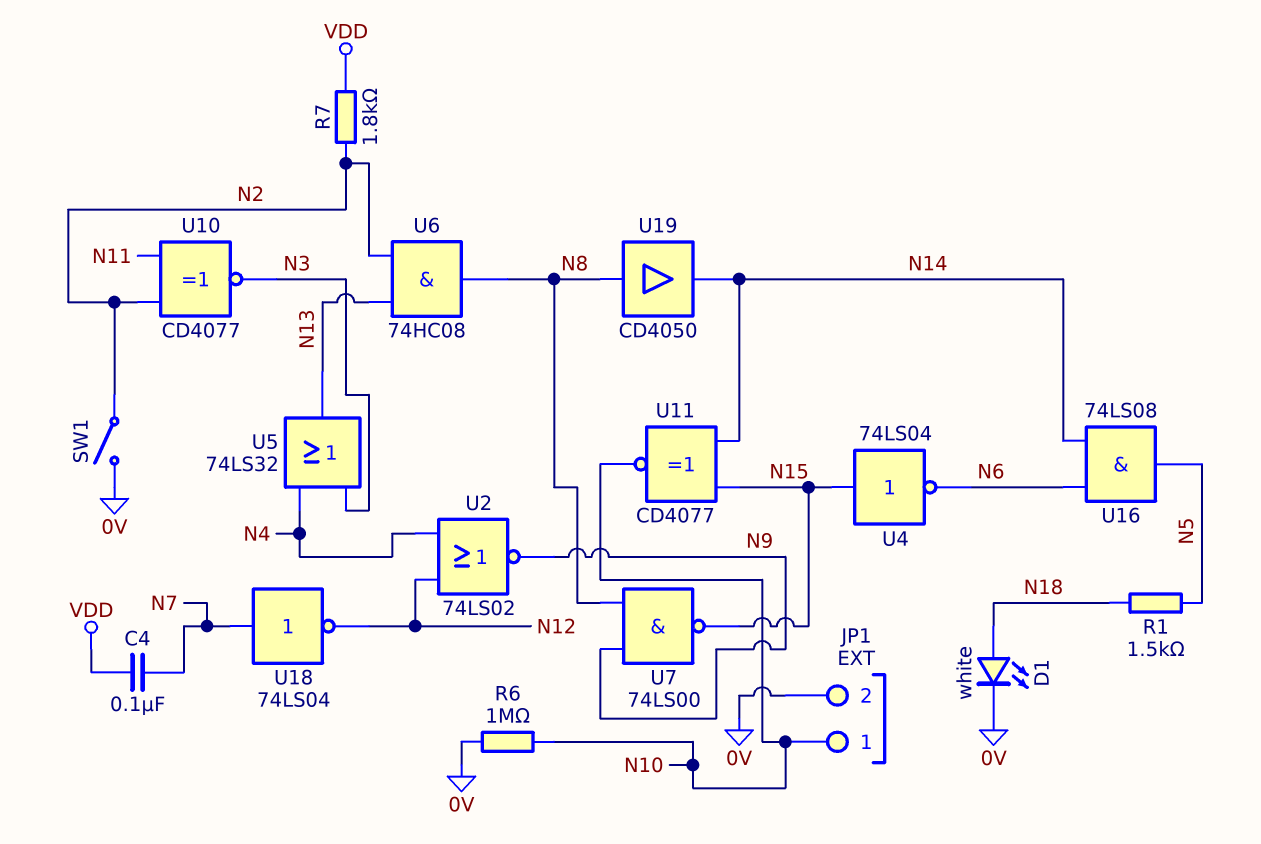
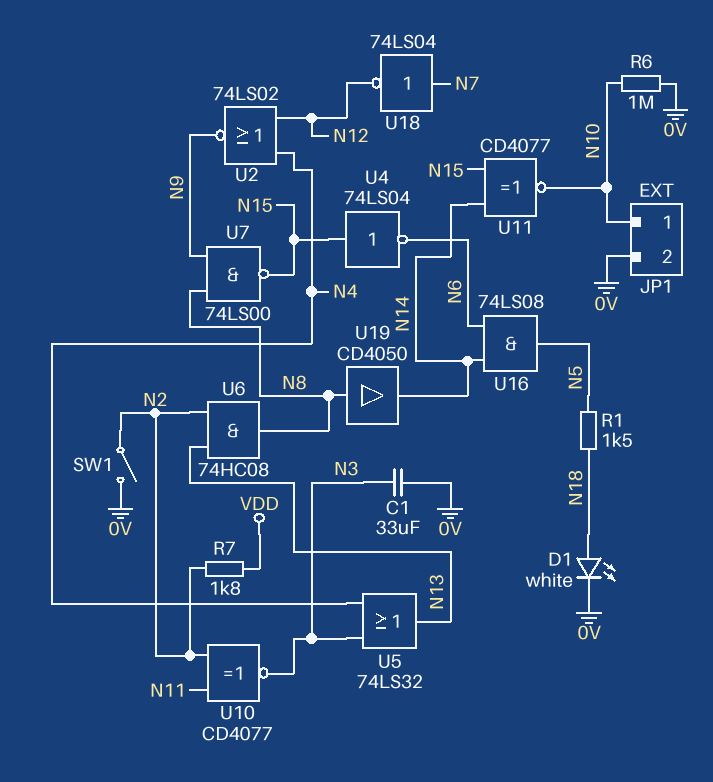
C1: none -> 33uF (0V, N3)
C4: 100nF (N7, VDD) -> none

